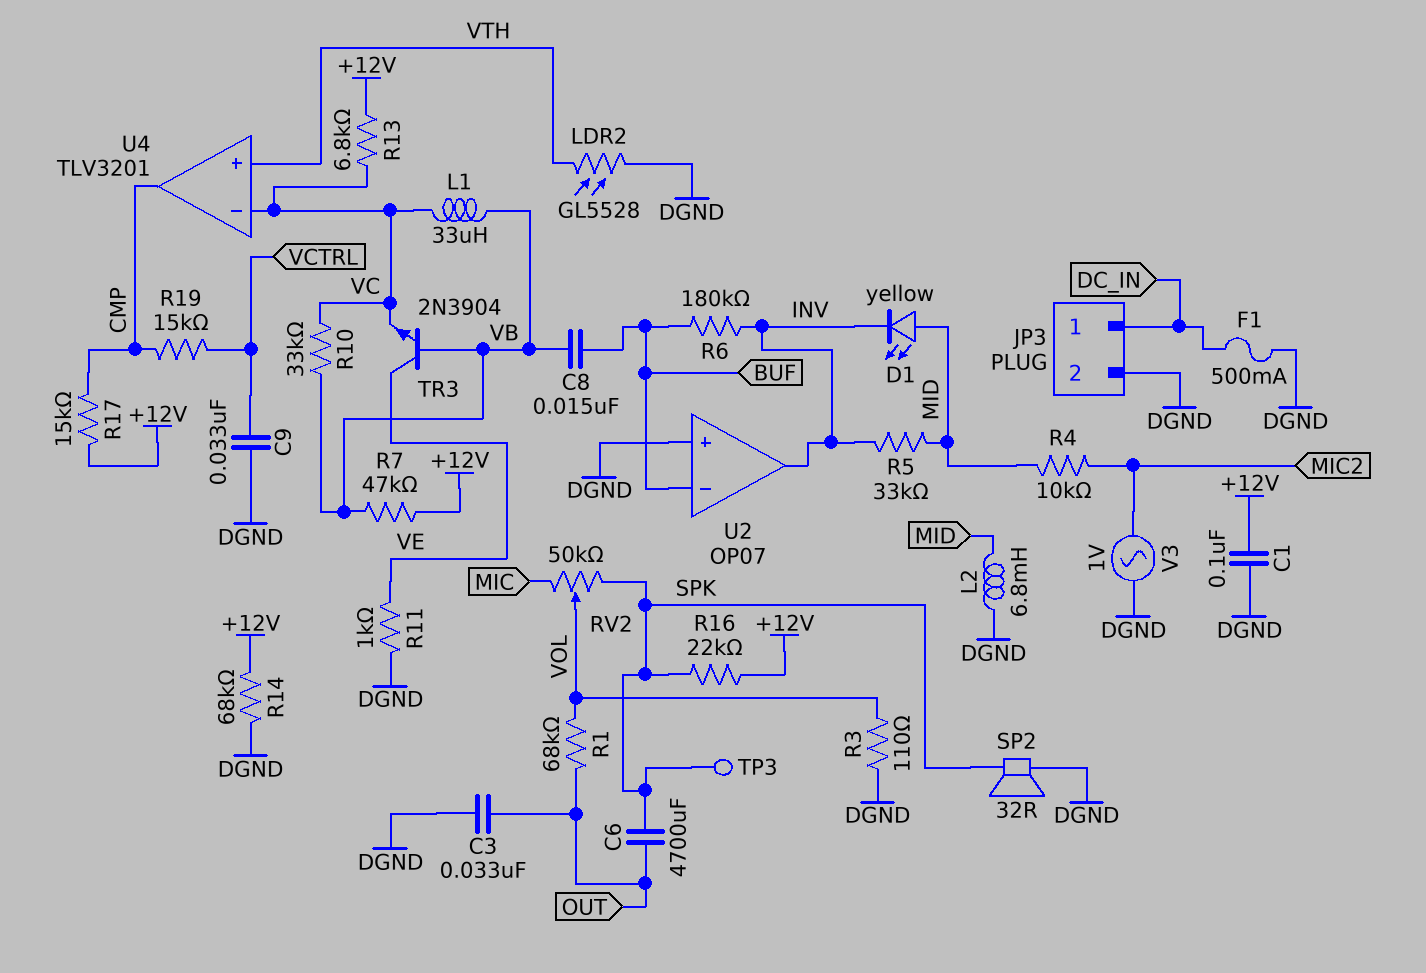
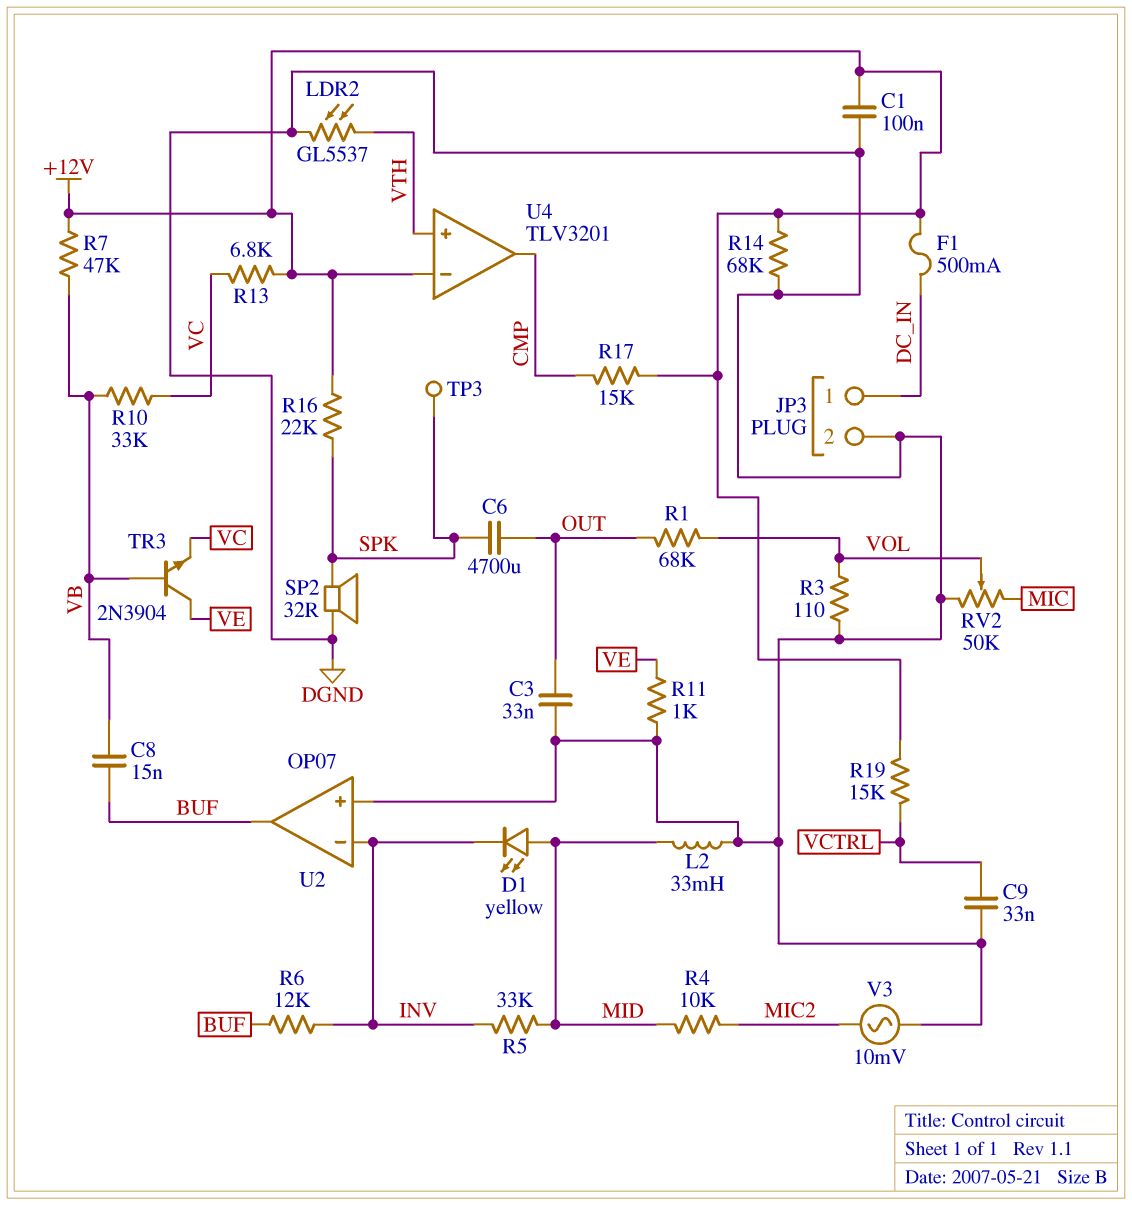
F1: 500mA (DC_IN, DGND) -> 500mA (+12V, DC_IN)
L1: 33uH (VB, VC) -> none
L2: 6.8mH (DGND, MID) -> 33mH (DGND, MID)
LDR2: GL5528 (DGND, VTH) -> GL5537 (DGND, VTH)
R6: 180k (BUF, INV) -> 12k (BUF, INV)
R19: 15k (CMP, VCTRL) -> 15k (+12V, VCTRL)
RV2: 50k (MIC, SPK, wiper VOL) -> 50k (DGND, MIC, wiper VOL)
U2 pin in-: BUF -> INV
U2 pin out: INV -> BUF
U4 pin in-: VC -> +12V
V3: AC 1V (DGND, MIC2) -> AC 10mV (DGND, MIC2)

